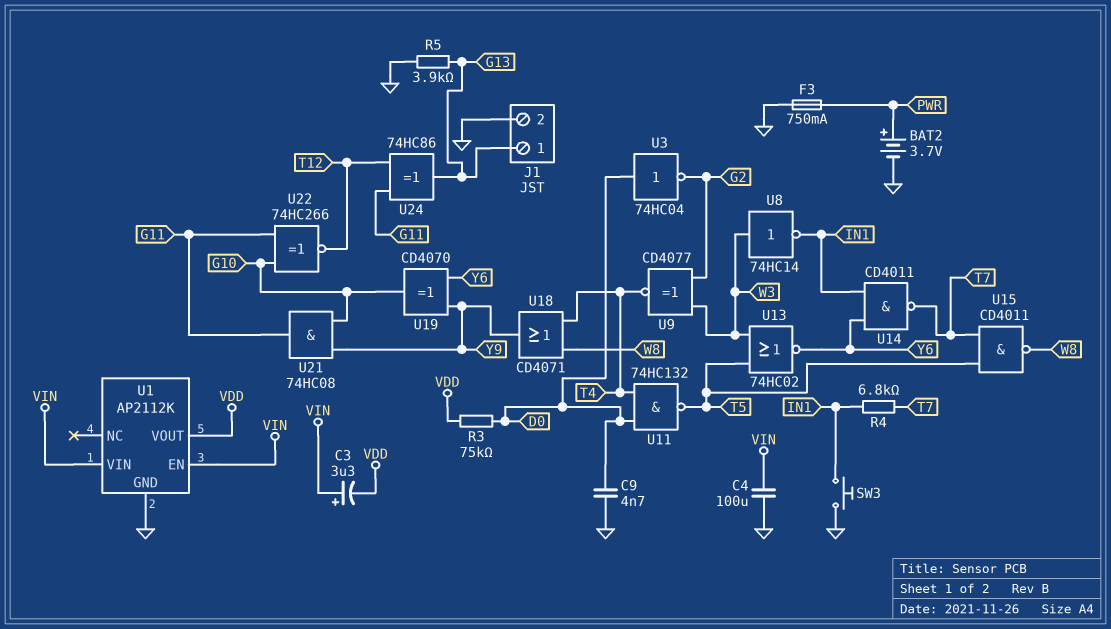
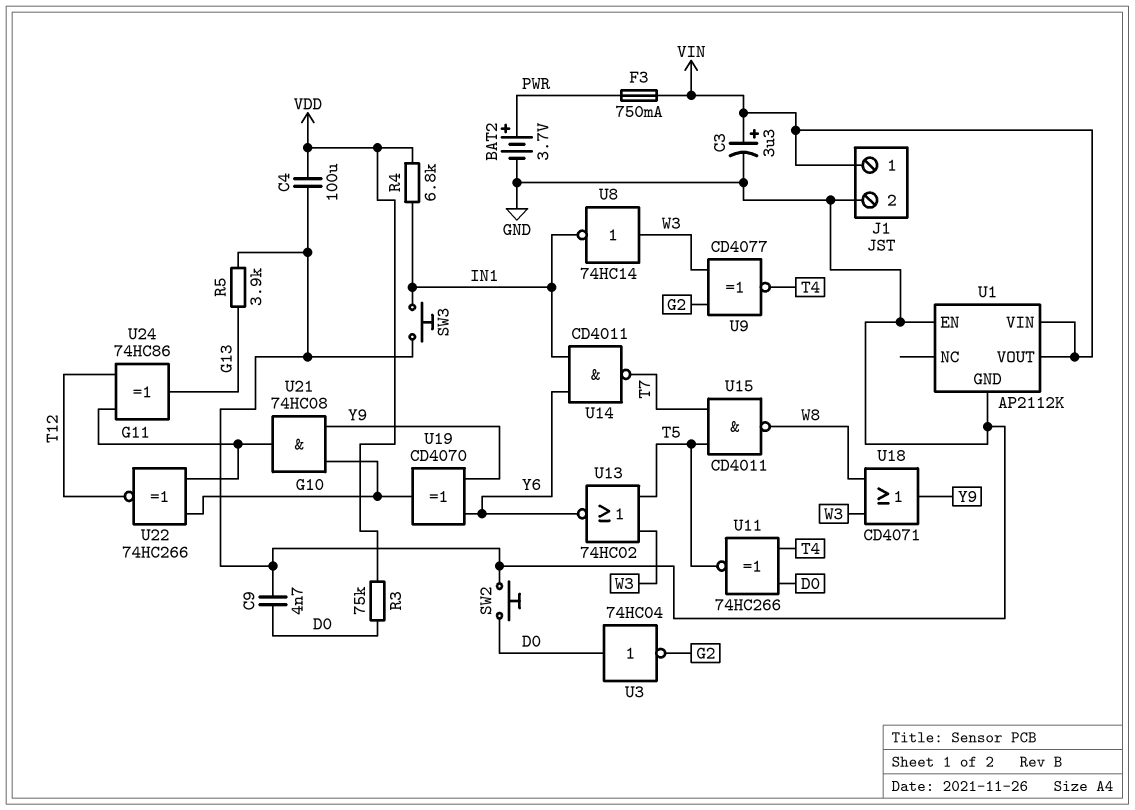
C3: 3.3uF (plus VIN, minus VDD) -> 3.3uF (plus VIN, minus GND)
C4: 100uF (GND, VIN) -> 100uF (GND, VDD)
F3: 750mA (GND, PWR) -> 750mA (PWR, VIN)
J1 pin 1: G13 -> VIN
R4: 6.8k (IN1, T7) -> 6.8k (IN1, VDD)
SW2: none -> button (D0, GND)
U1 pin EN: VIN -> GND
U1 pin VOUT: VDD -> VIN
U11: NAND 74HC132 (in D0, in T4, out T5) -> XNOR 74HC266 (in D0, in T4, out T5)
U18: OR CD4071 (in T4, in W8, out Y9) -> OR CD4071 (in W3, in W8, out Y9)

